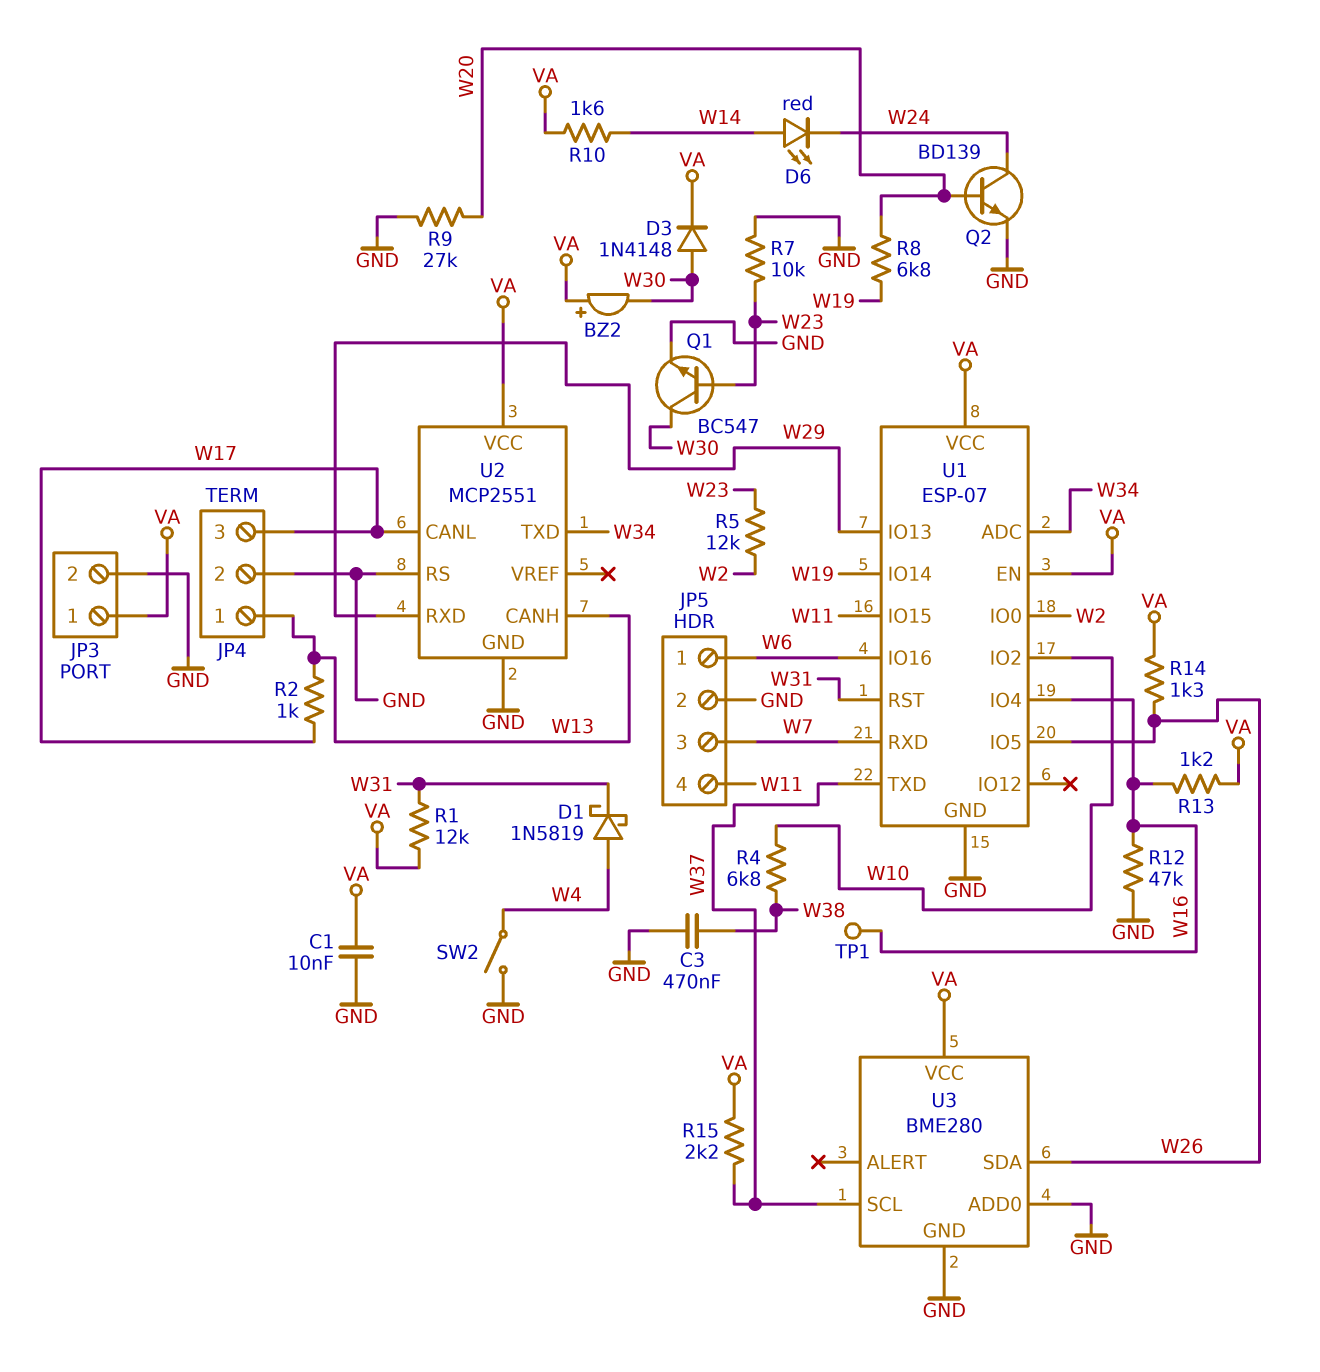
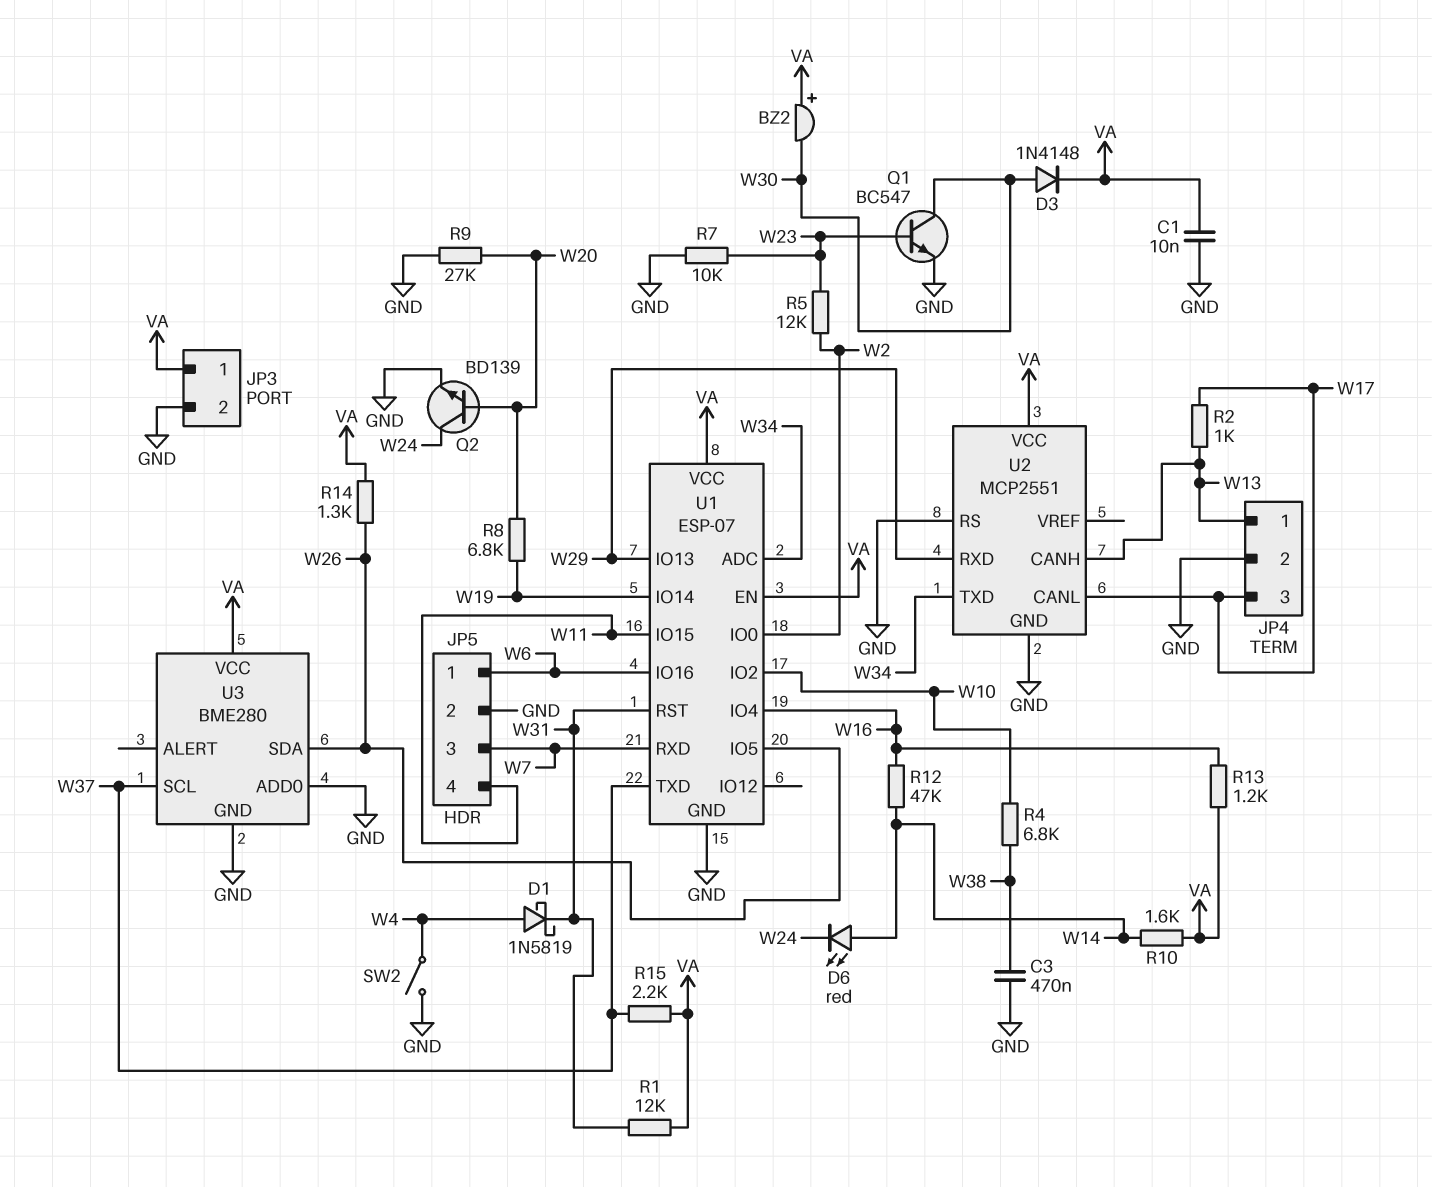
R12: 47k (GND, W16) -> 47k (W14, W16)
TP1: test point (W16) -> none

